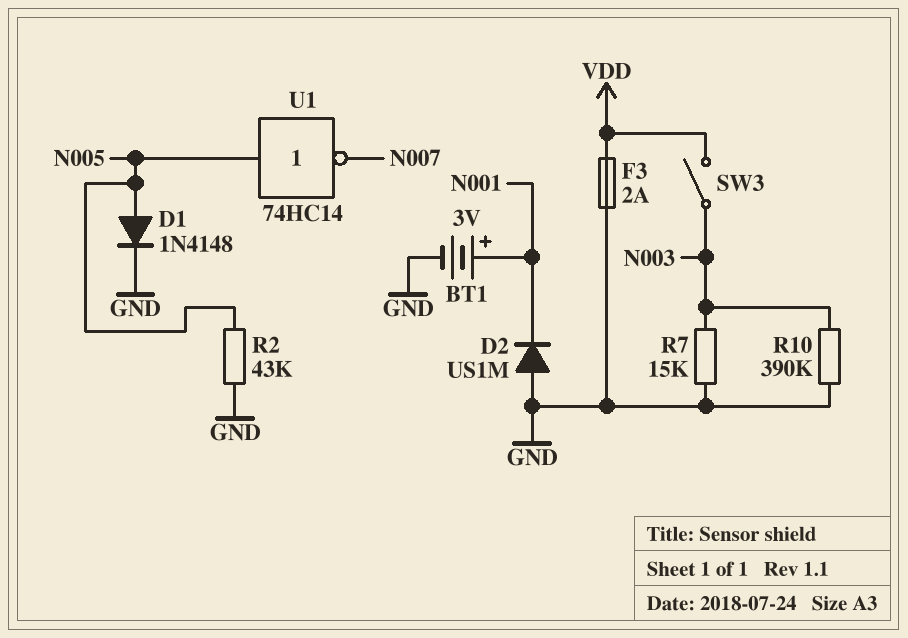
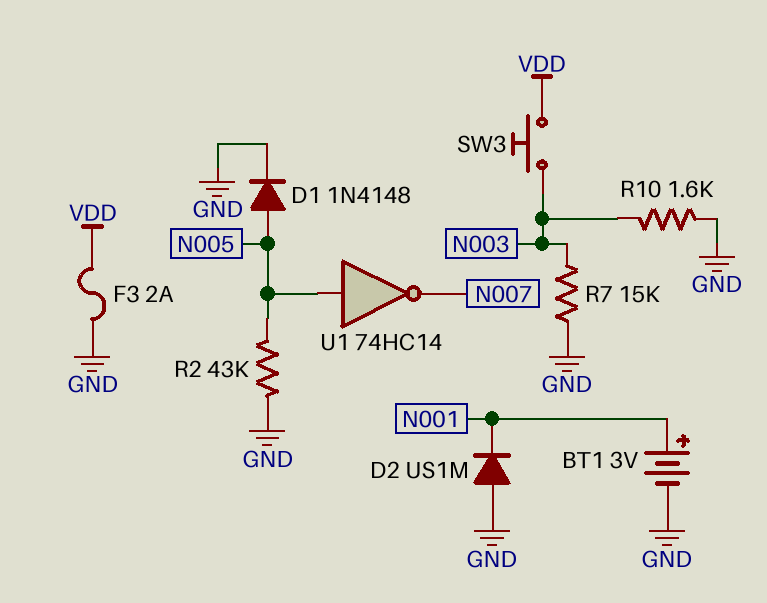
R10: 390k (GND, N003) -> 1.6k (GND, N003)
SW3: switch (N003, VDD) -> button (N003, VDD)

